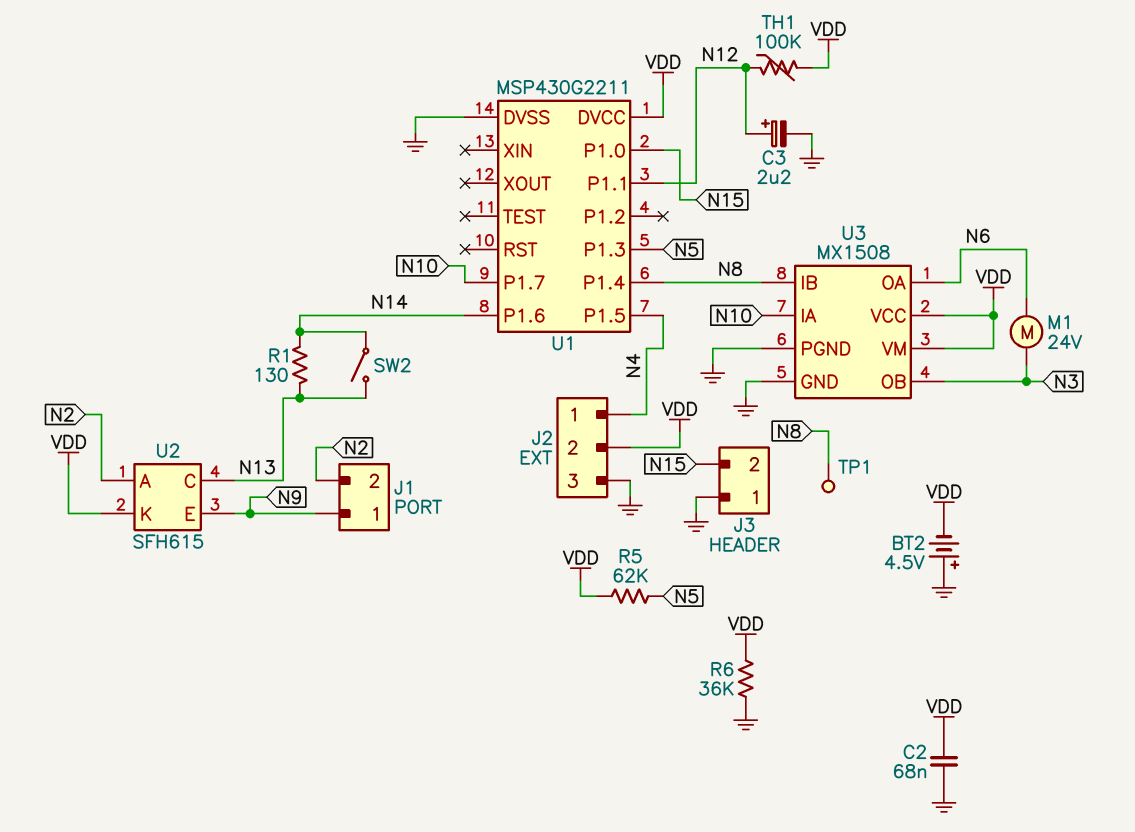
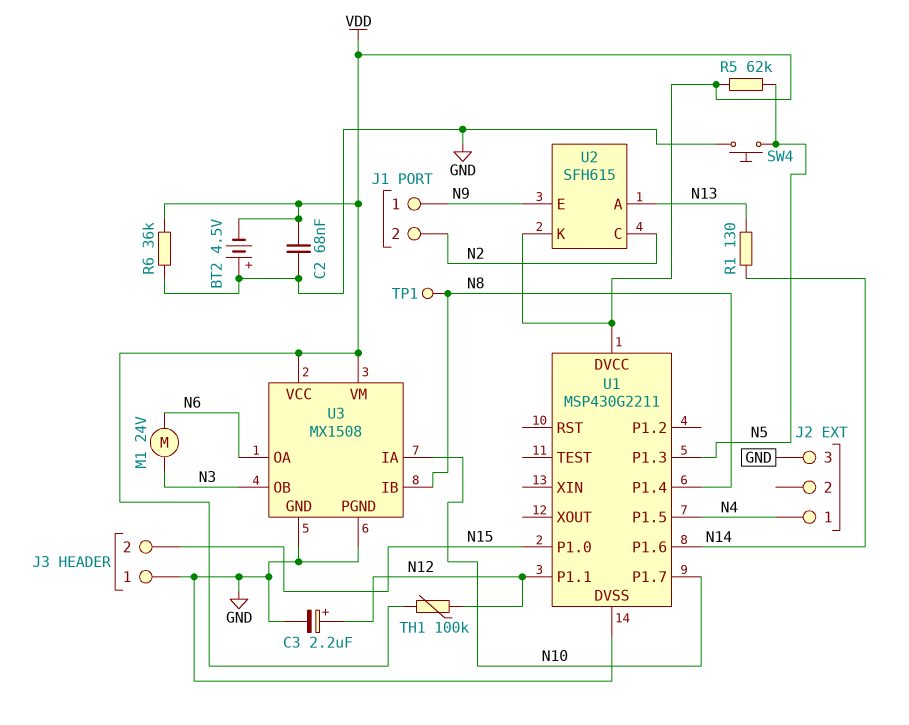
J2 pin 2: VDD -> none
SW2: switch (N13, N14) -> none
SW4: none -> button (GND, N5)
U2 pin A: N2 -> N13
U2 pin C: N13 -> N2

